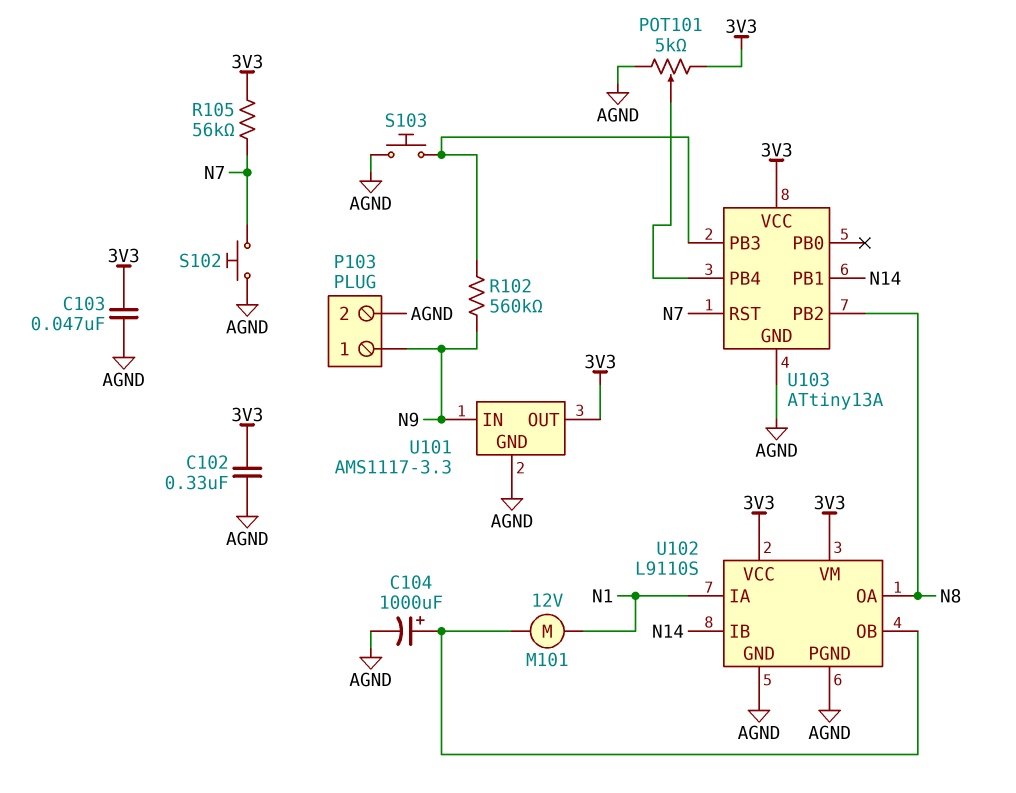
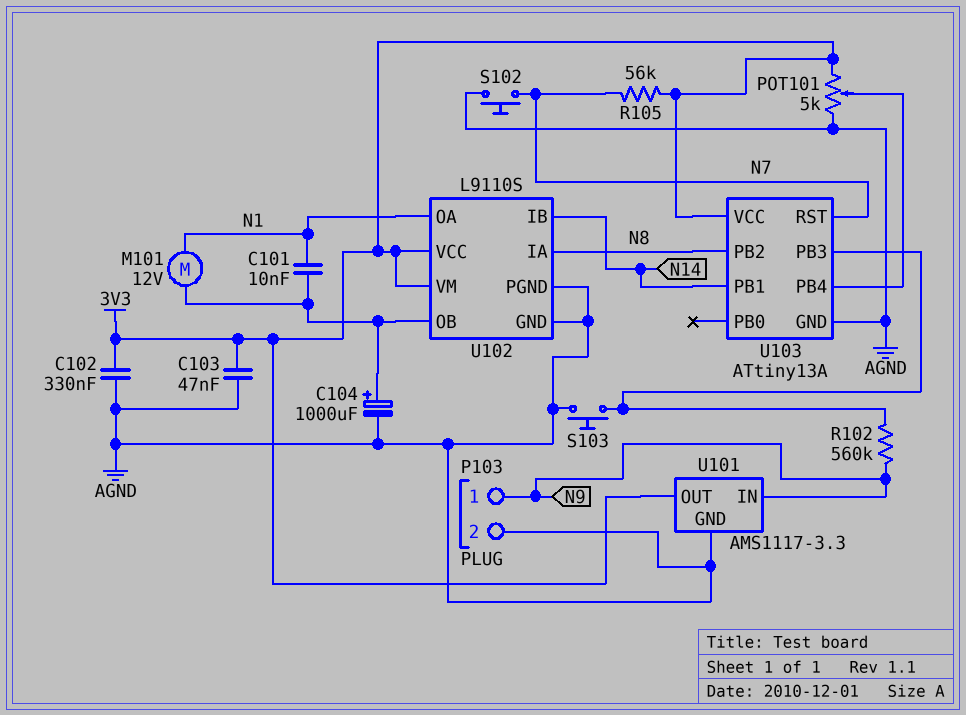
C101: none -> 10nF (N1, U102/OB)
U102 pin IA: N1 -> N8
U102 pin OA: N8 -> N1

